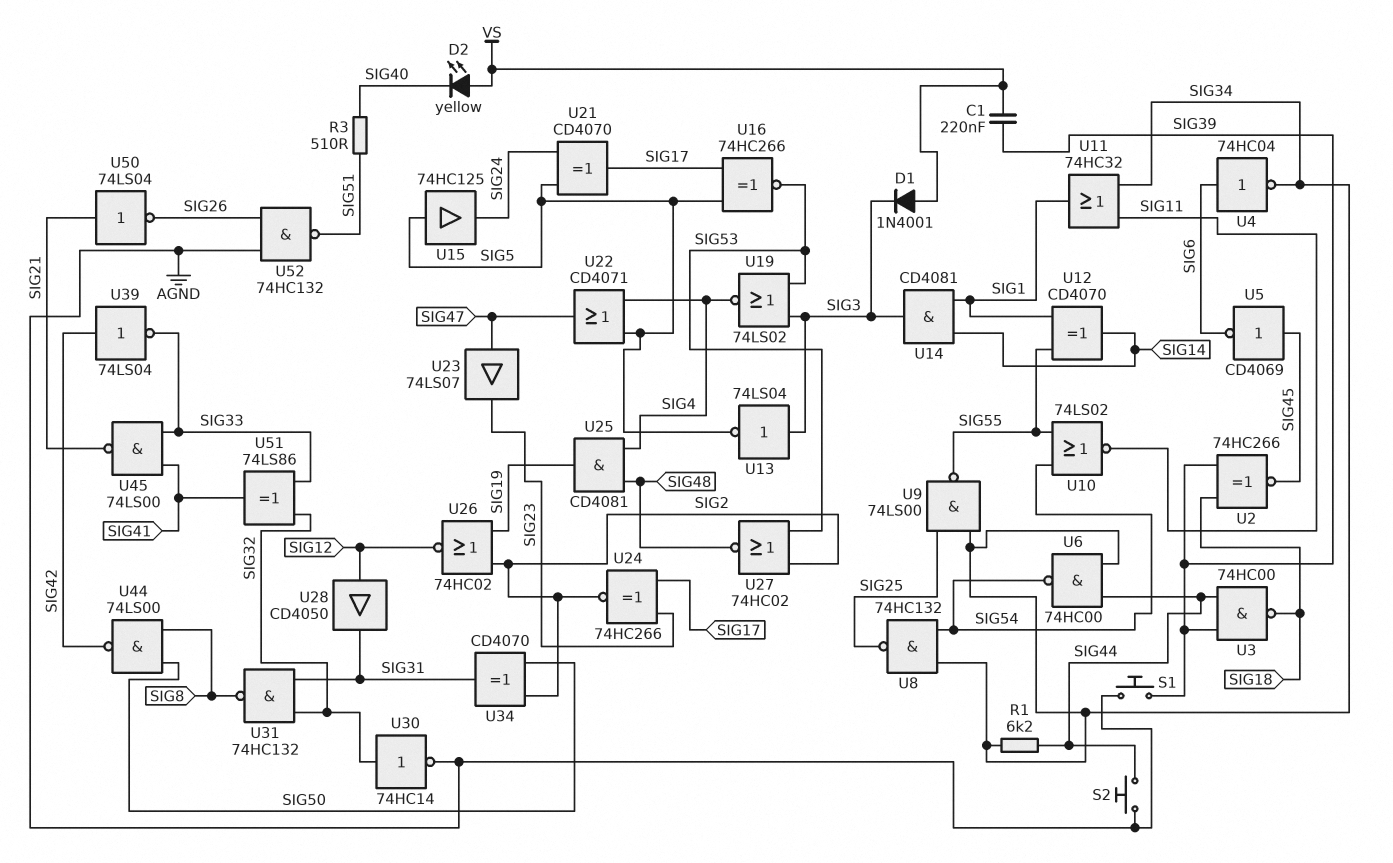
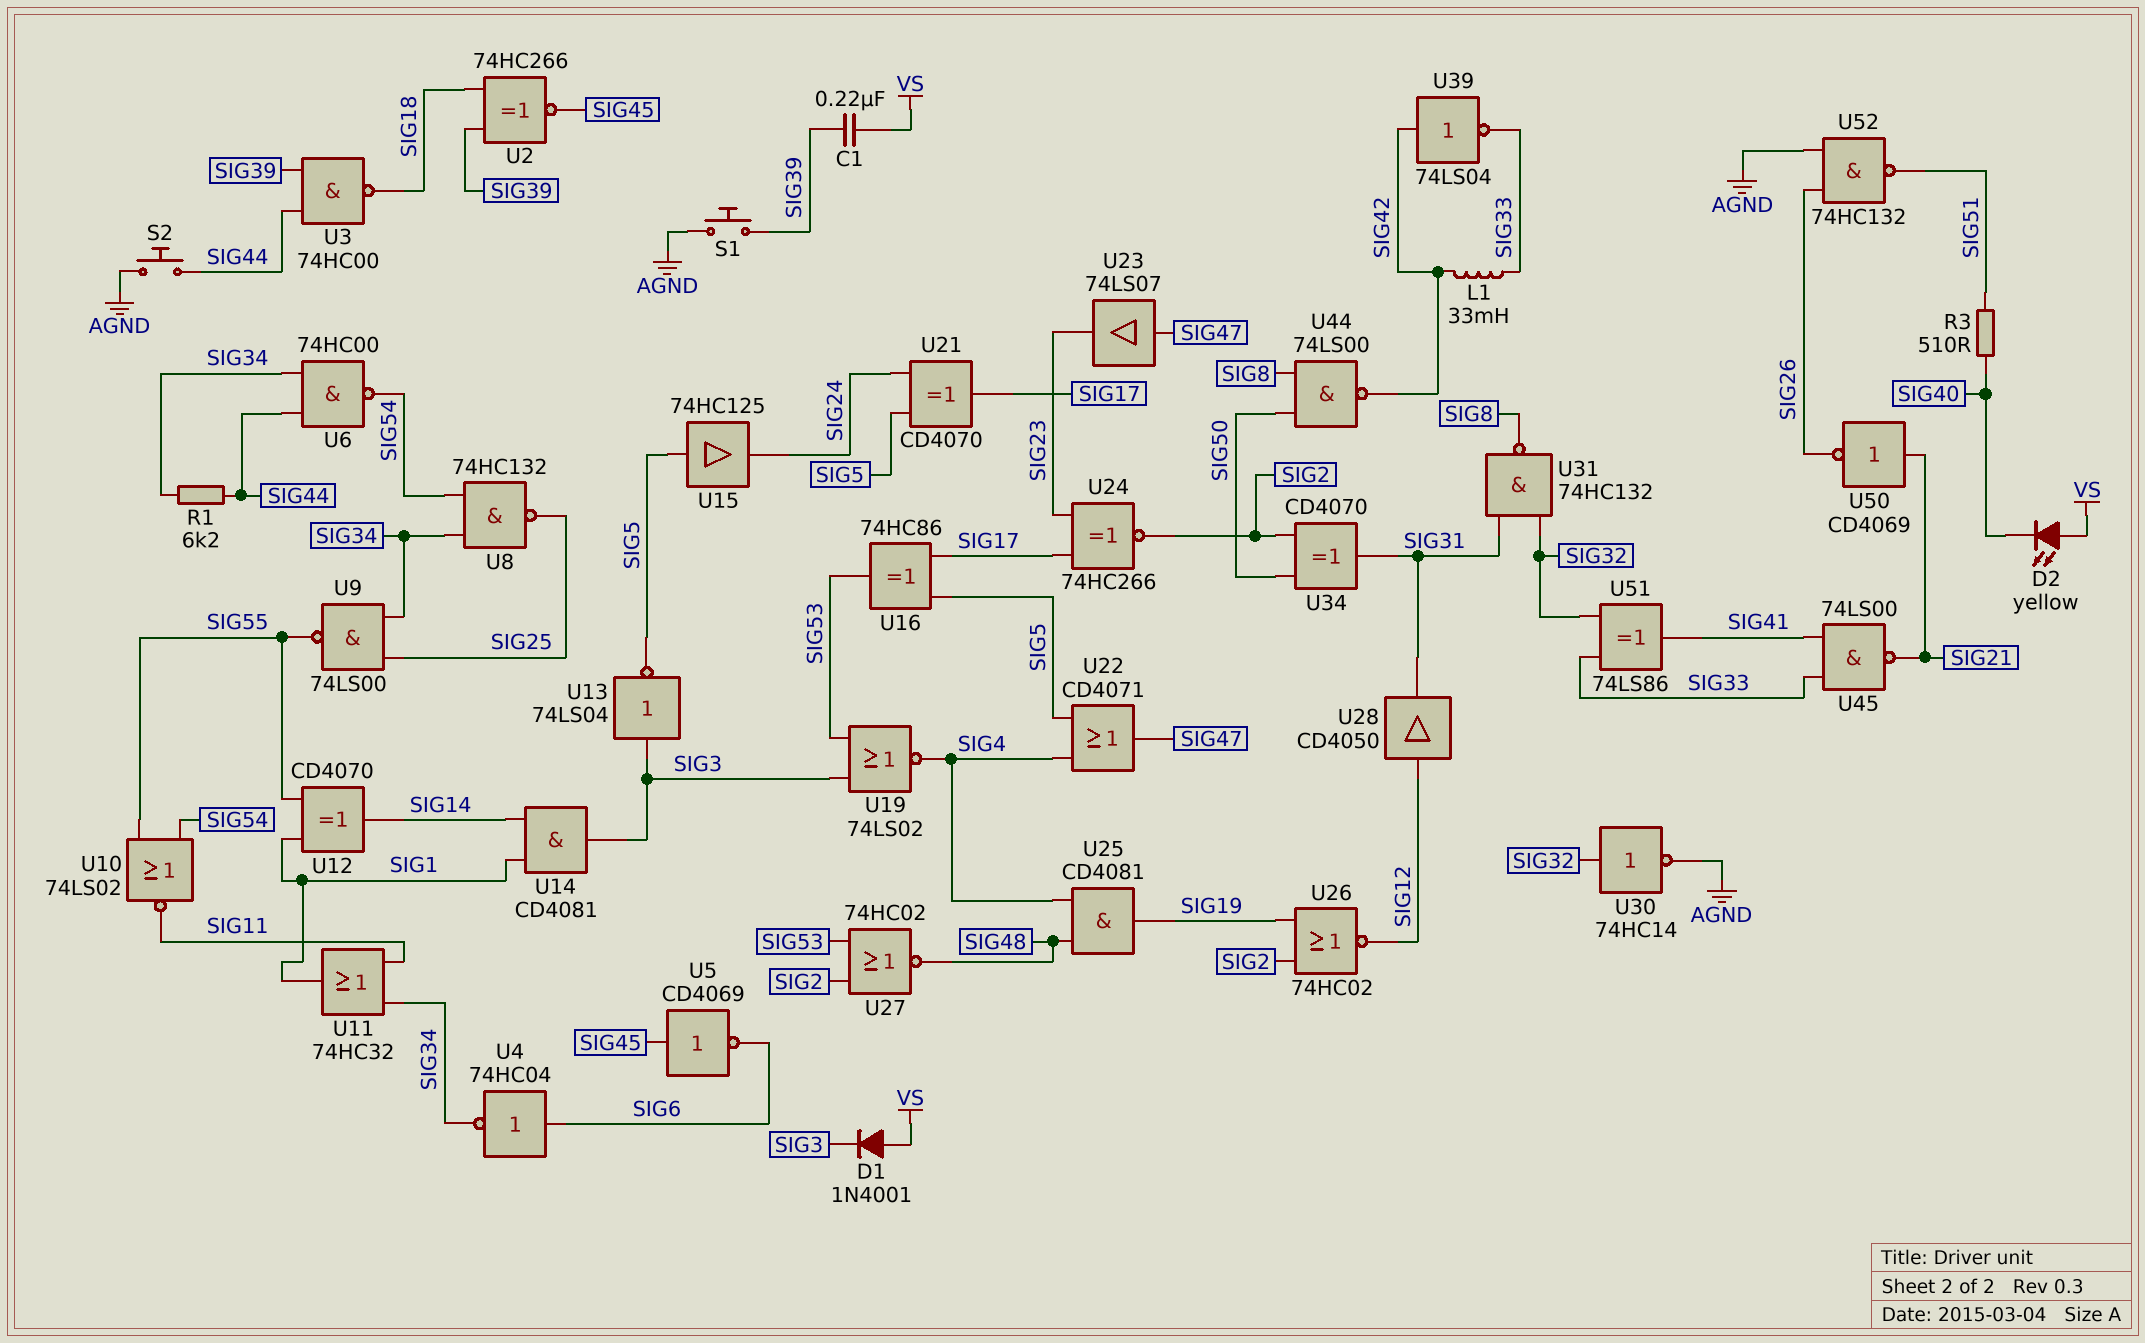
L1: none -> 33mH (SIG33, SIG42)
U16: XNOR 74HC266 (in SIG5, in SIG17, out SIG53) -> XOR 74HC86 (in SIG5, in SIG17, out SIG53)
U50: NOT 74LS04 (in SIG21, out SIG26) -> NOT CD4069 (in SIG21, out SIG26)

